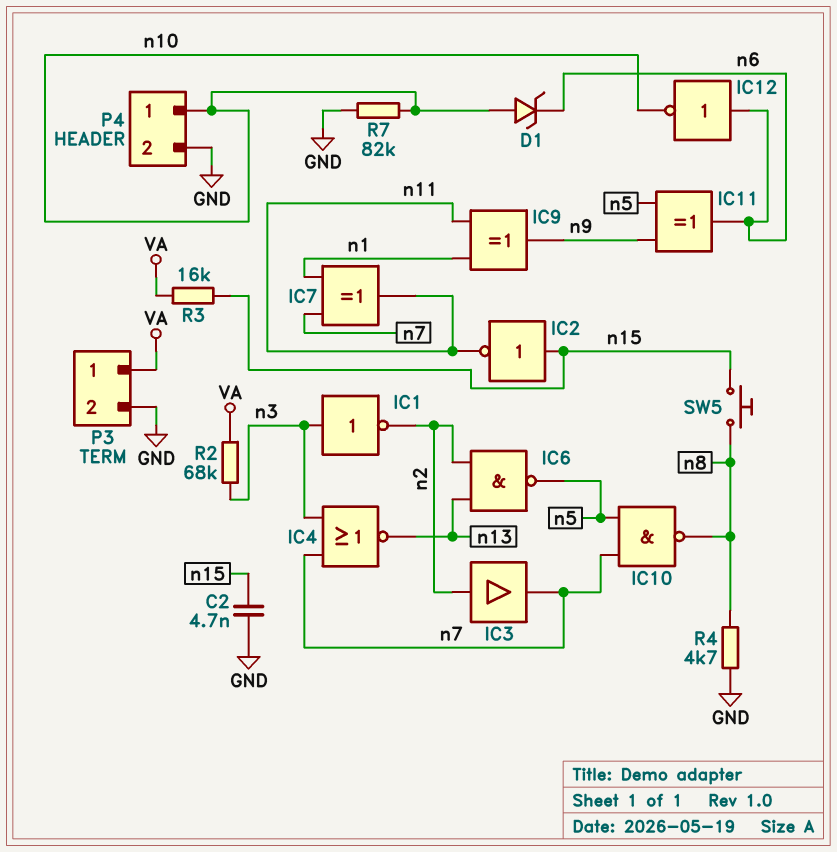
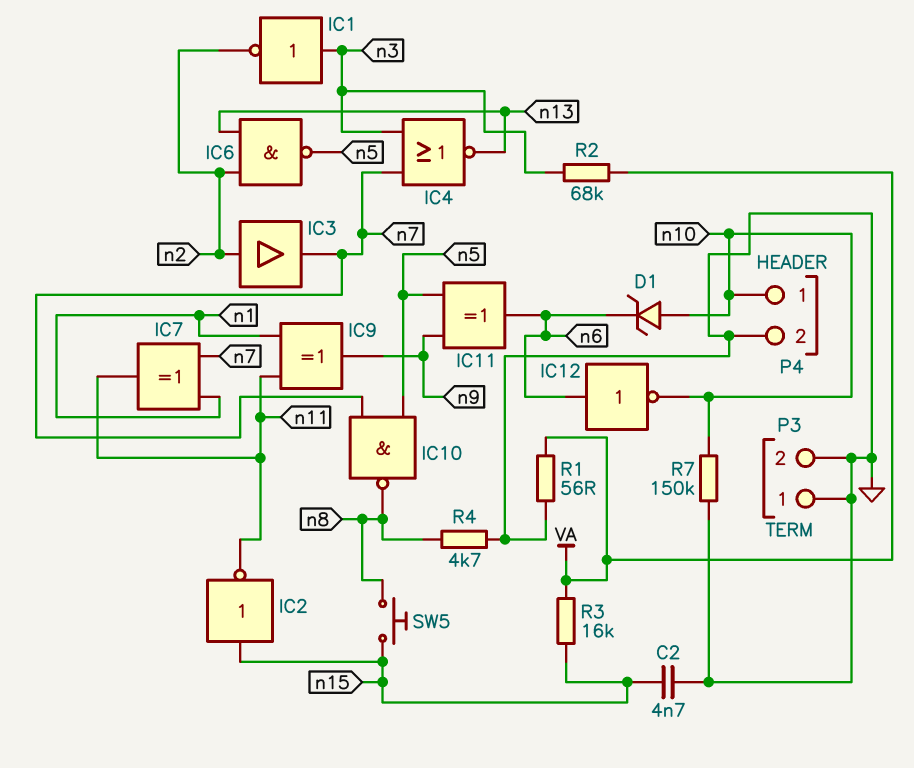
P3 pin 1: VA -> GND
R1: none -> 56 (GND, VA)
R7: 82k (GND, n10) -> 150k (GND, n10)

